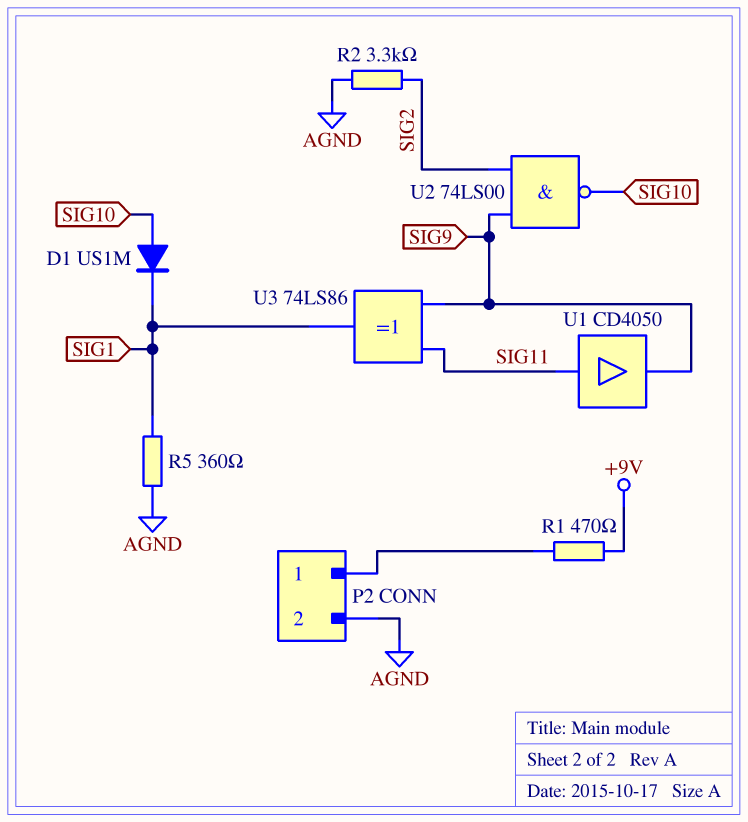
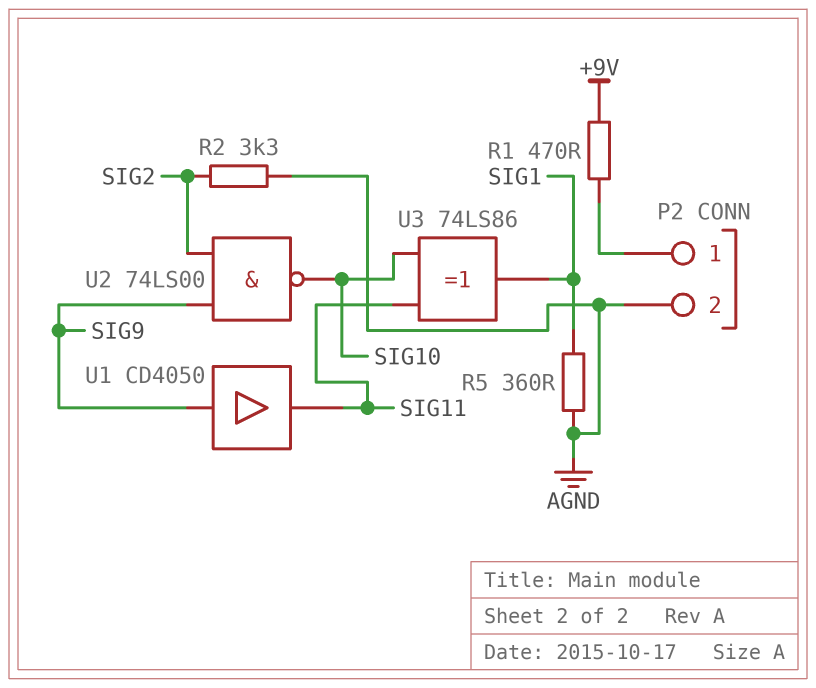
D1: diode US1M (A SIG10, K SIG1) -> none
U1: buffer CD4050 (in SIG11, out SIG9) -> buffer CD4050 (in SIG9, out SIG11)
U3: XOR 74LS86 (in SIG9, in SIG11, out SIG1) -> XOR 74LS86 (in SIG10, in SIG11, out SIG1)

